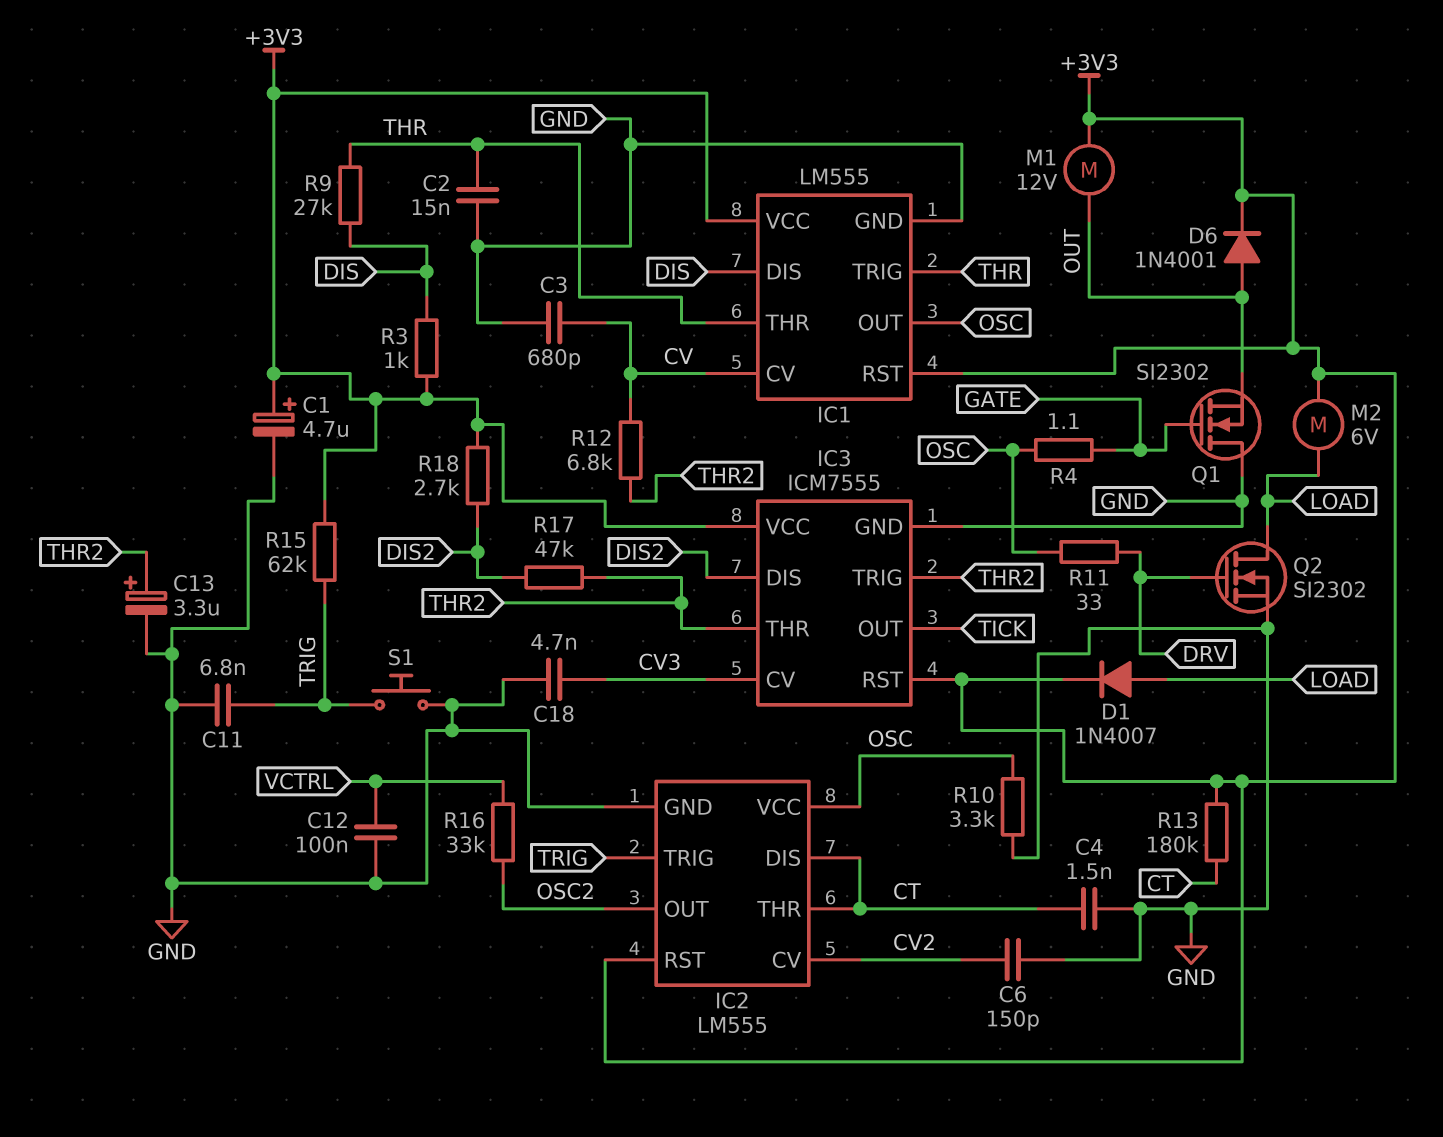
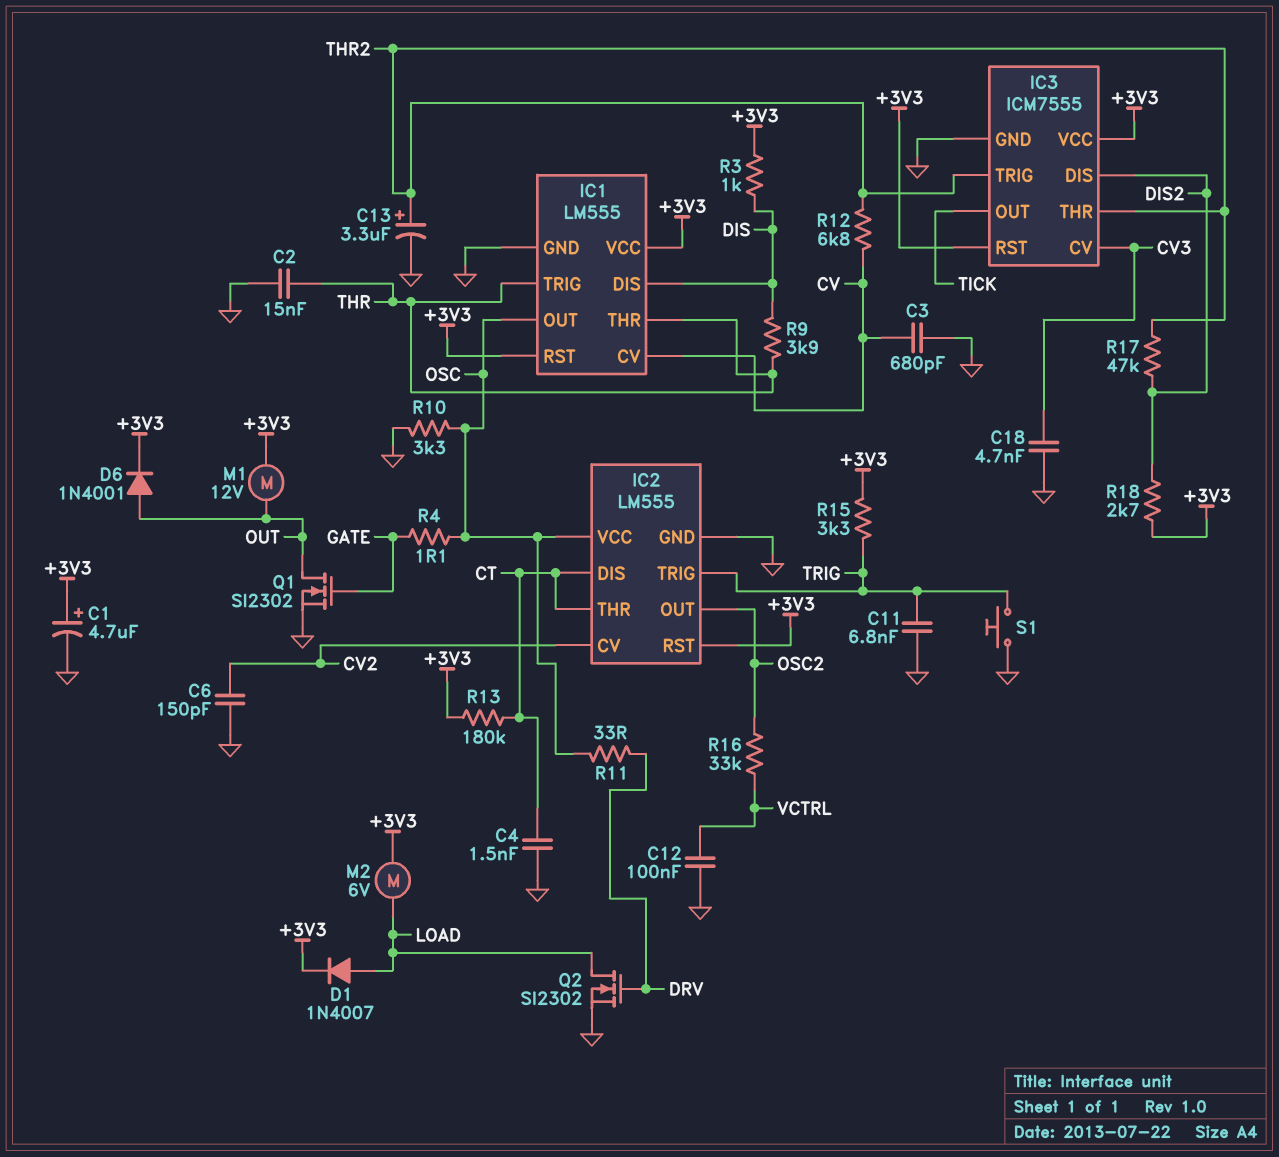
Q1: NMOS SI2302 (G GATE, D GND, S OUT) -> NMOS SI2302 (G GATE, D OUT, S GND)
R9: 27k (DIS, THR) -> 3.9k (DIS, THR)
R15: 62k (+3V3, TRIG) -> 3.3k (+3V3, TRIG)

